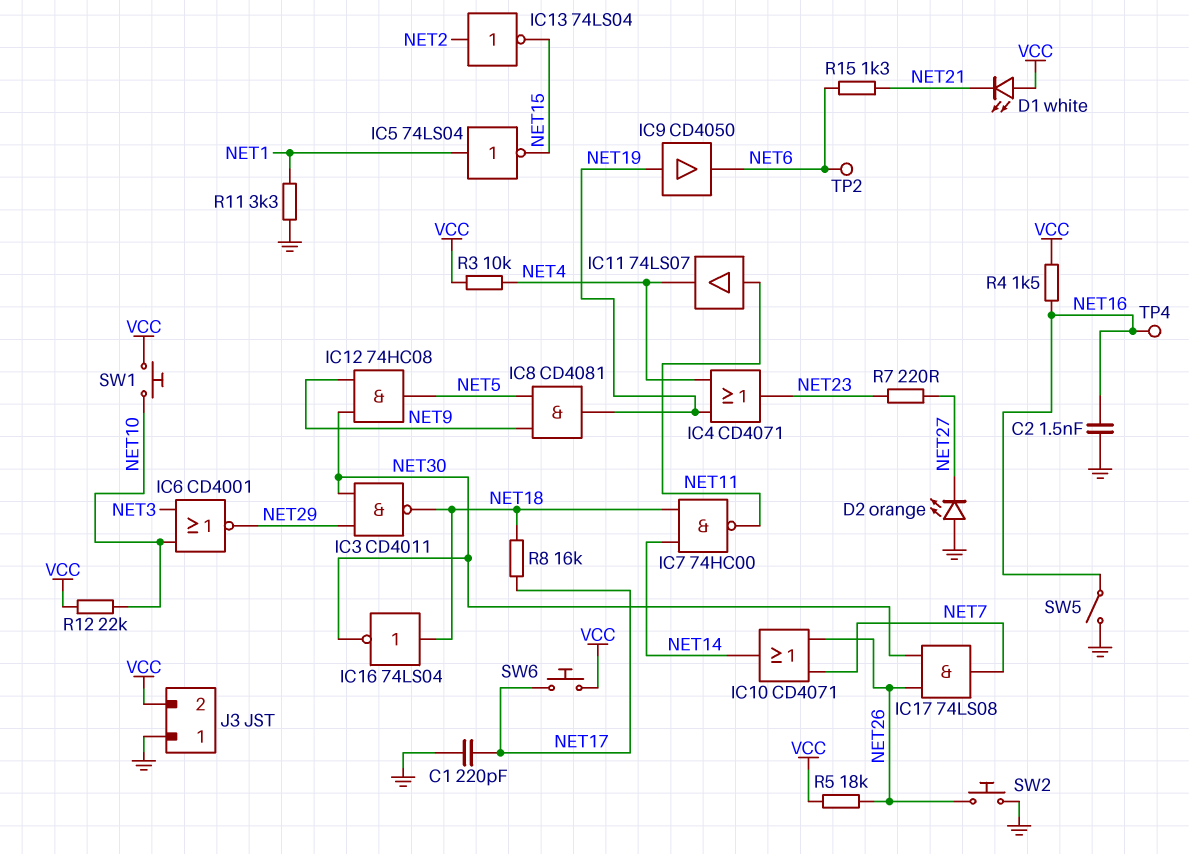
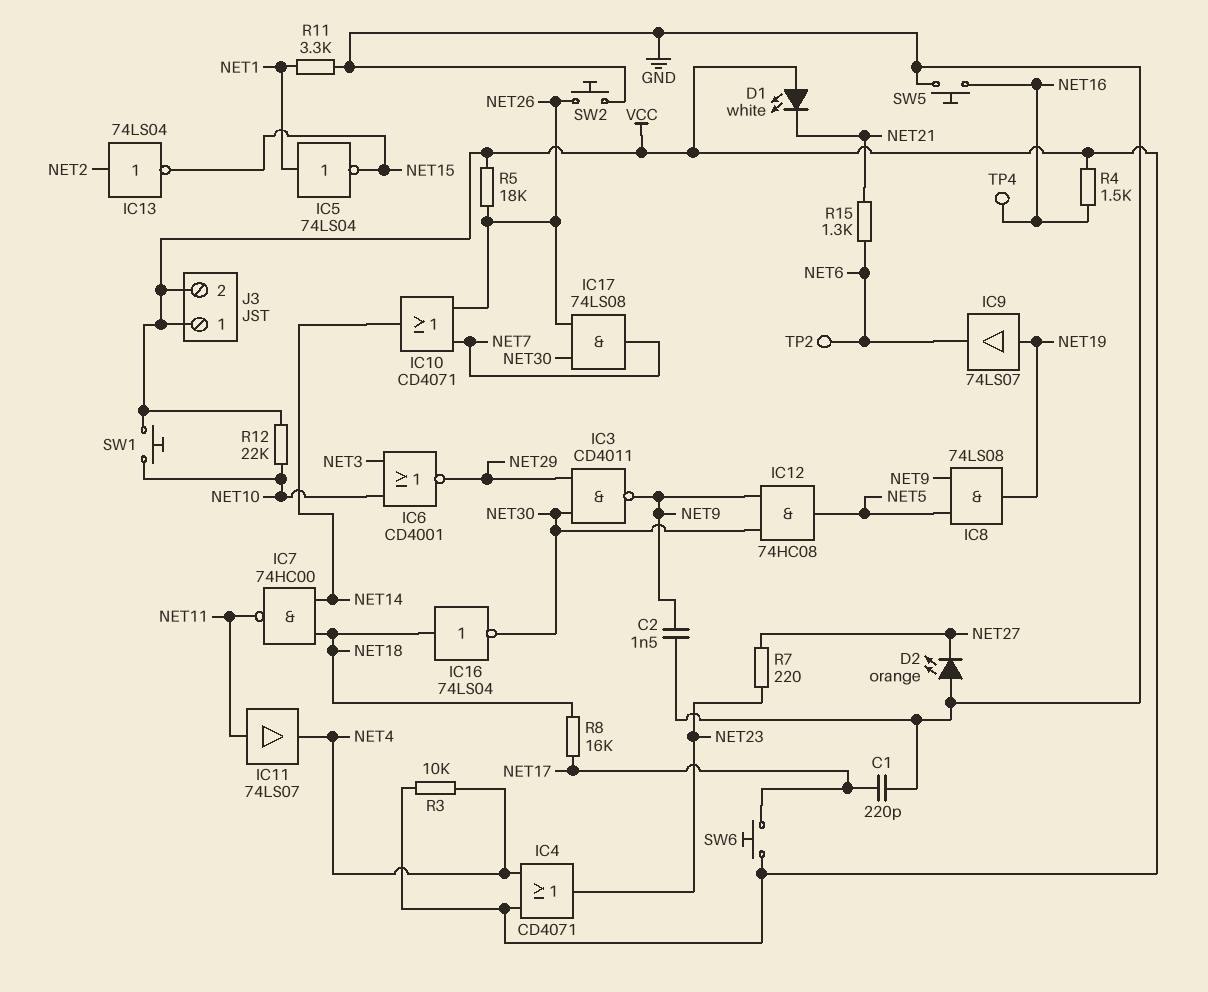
C2: 1.5nF (GND, NET16) -> 1.5nF (GND, NET9)
IC3: NAND CD4011 (in NET29, in NET30, out NET18) -> NAND CD4011 (in NET29, in NET30, out NET9)
IC4: OR CD4071 (in NET4, in NET19, out NET23) -> OR CD4071 (in NET4, in VCC, out NET23)
IC8: AND CD4081 (in NET5, in NET9, out NET19) -> AND 74LS08 (in NET5, in NET9, out NET19)
IC9: buffer CD4050 (in NET19, out NET6) -> buffer 74LS07 (in NET19, out NET6)
J3 pin 1: GND -> VCC
SW5: switch (GND, NET16) -> button (GND, NET16)

